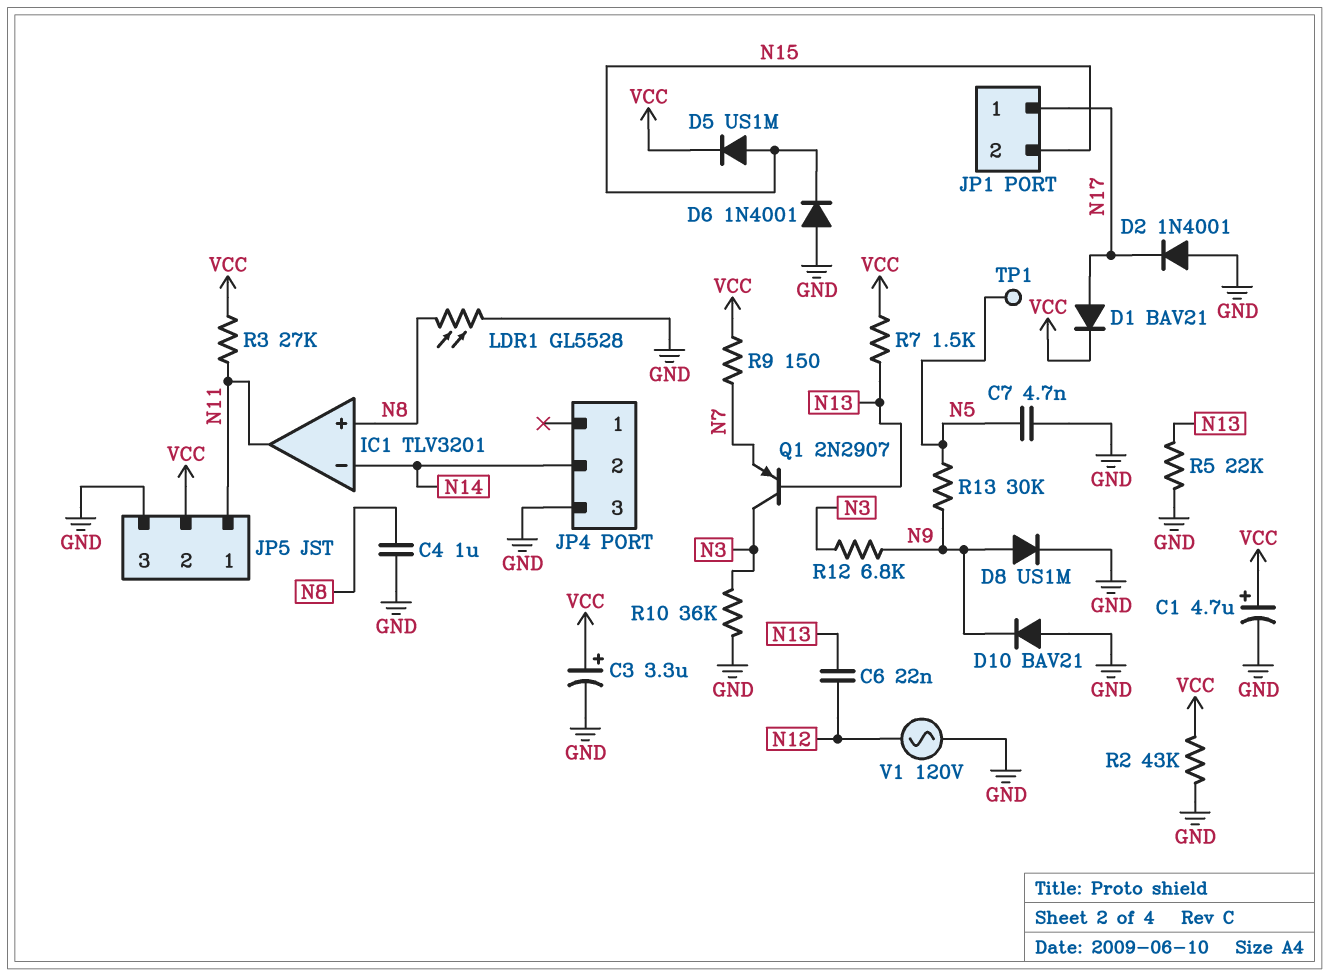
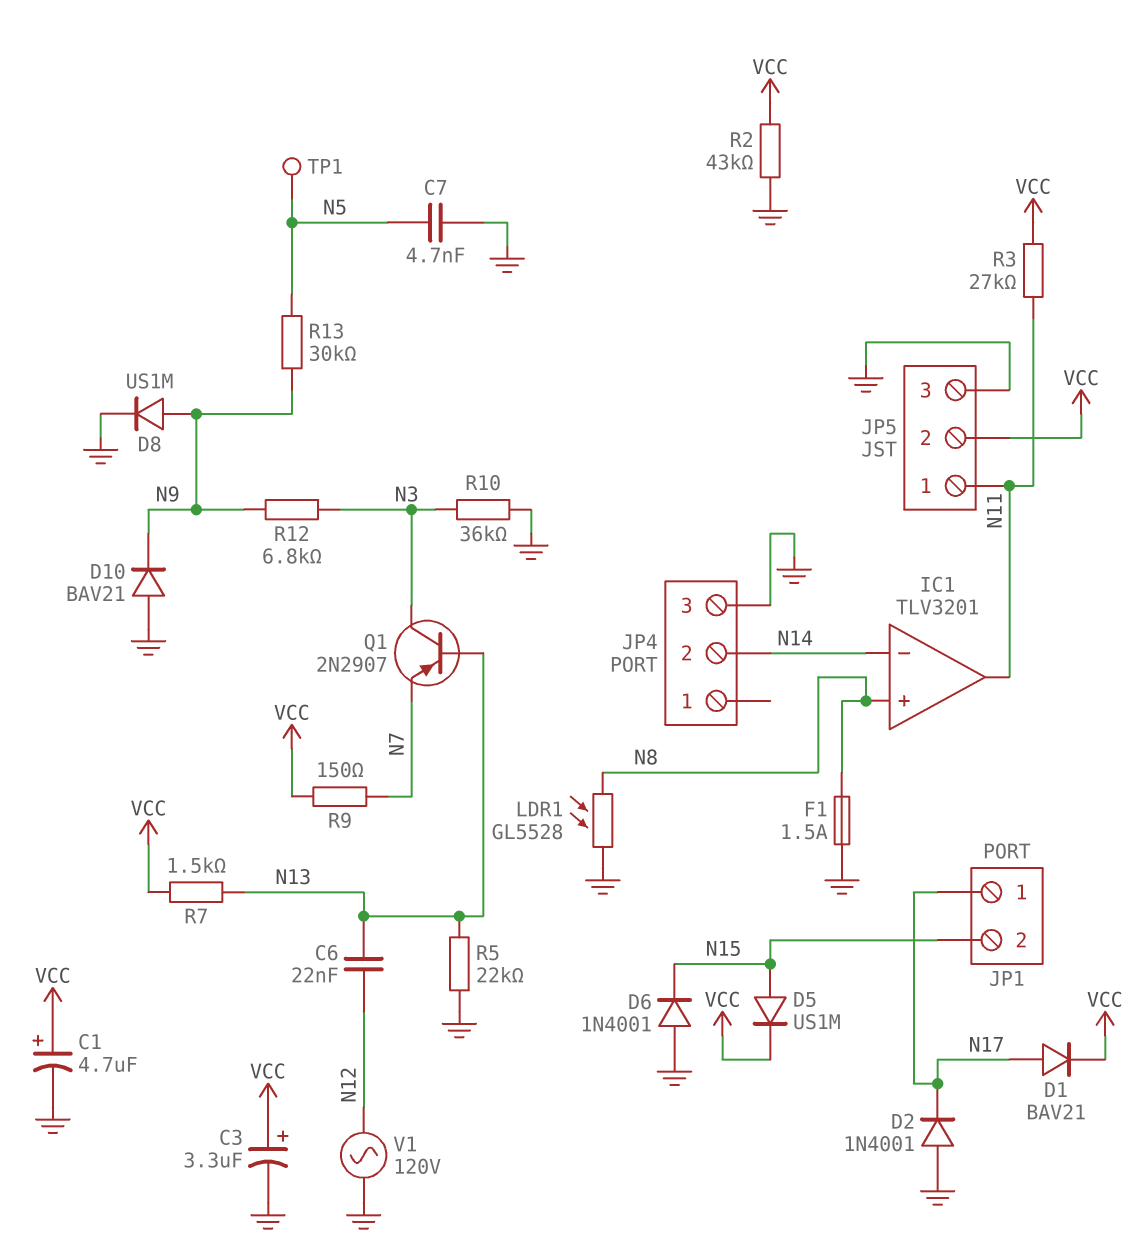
C4: 1uF (GND, N8) -> none
F1: none -> 1.5A (GND, N8)

